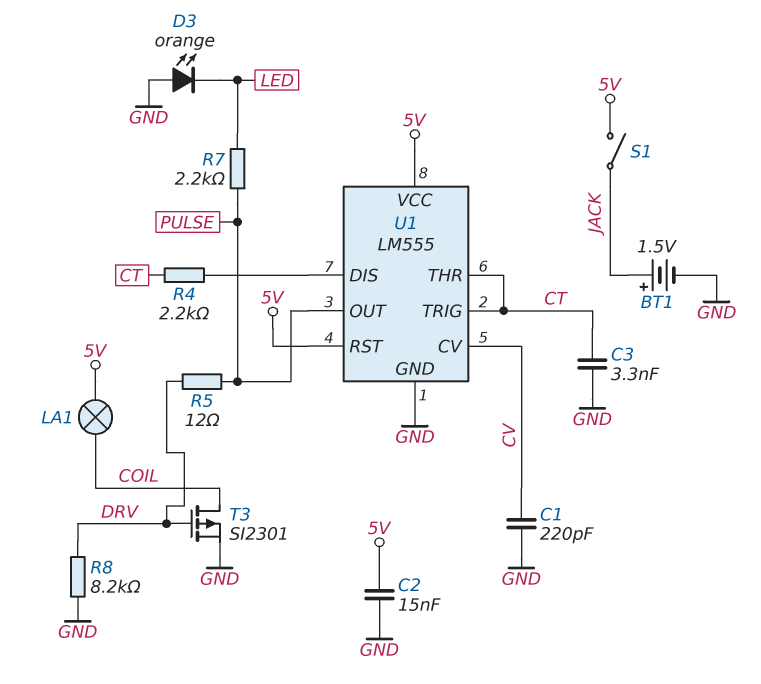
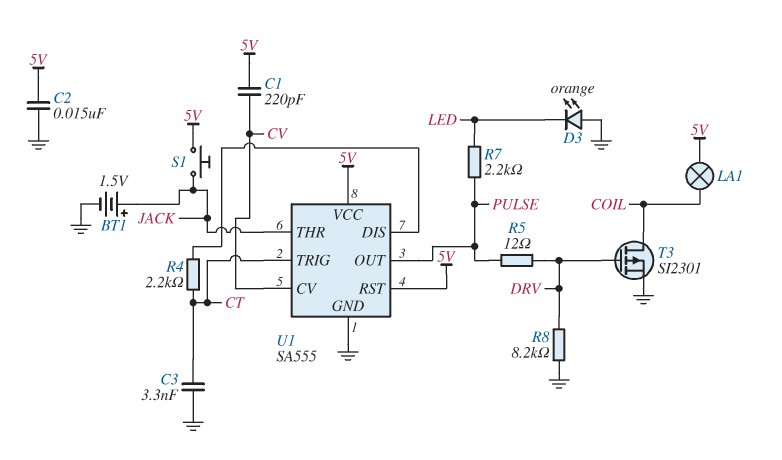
C1: 220pF (CV, GND) -> 220pF (5V, CV)
S1: switch (5V, JACK) -> button (5V, JACK)
U1: LM555 -> SA555
U1 pin THR: CT -> JACK

